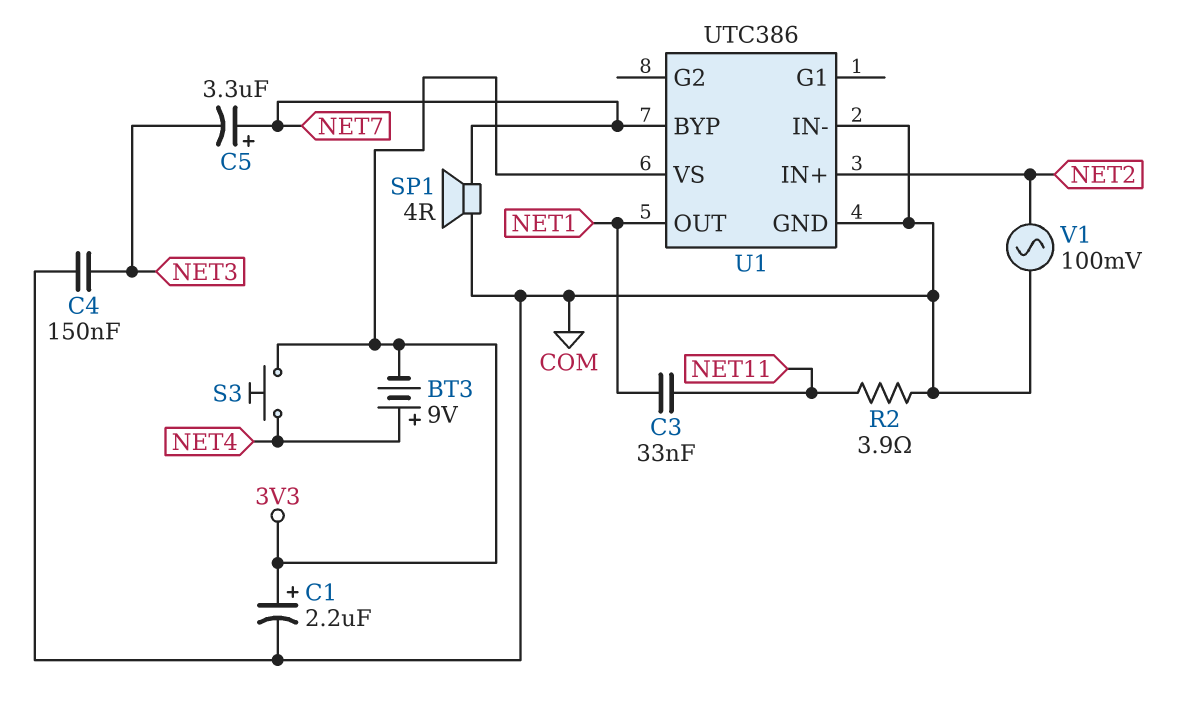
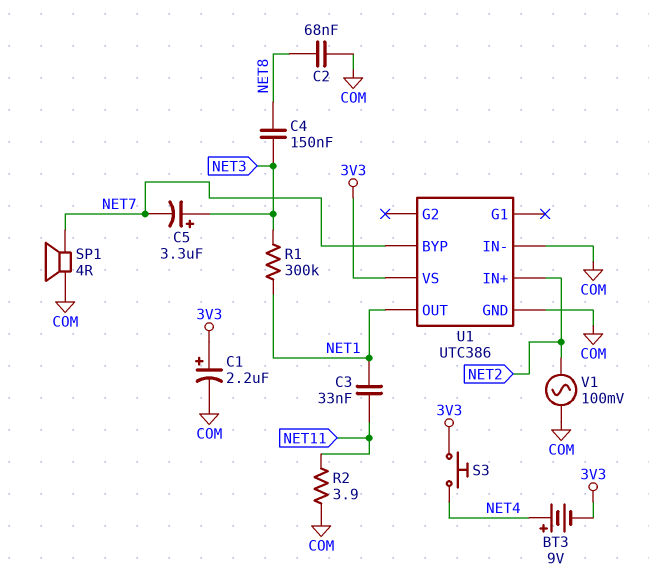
C2: none -> 68nF (COM, NET8)
C4: 150nF (COM, NET3) -> 150nF (NET3, NET8)
C5: 3.3uF (plus NET7, minus NET3) -> 3.3uF (plus NET3, minus NET7)
R1: none -> 300k (NET1, NET3)

